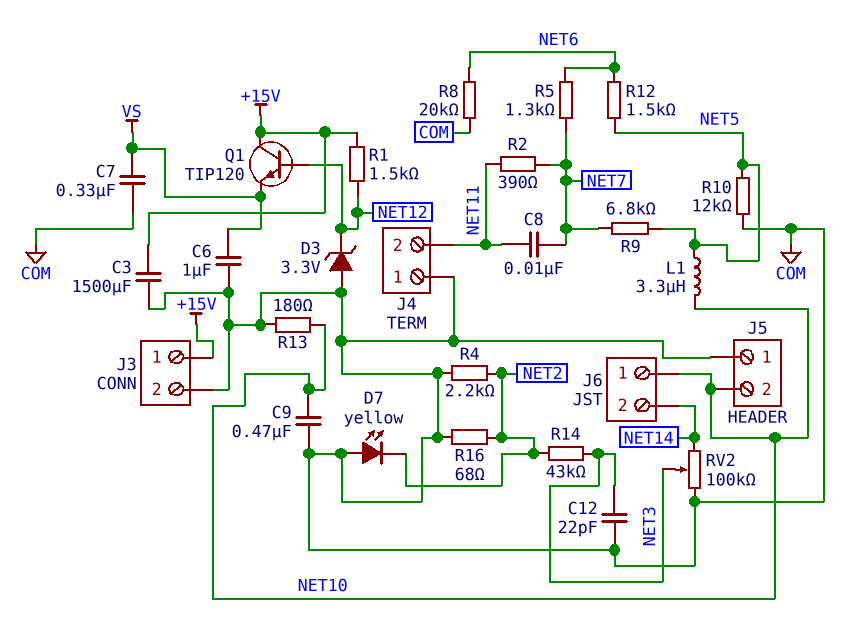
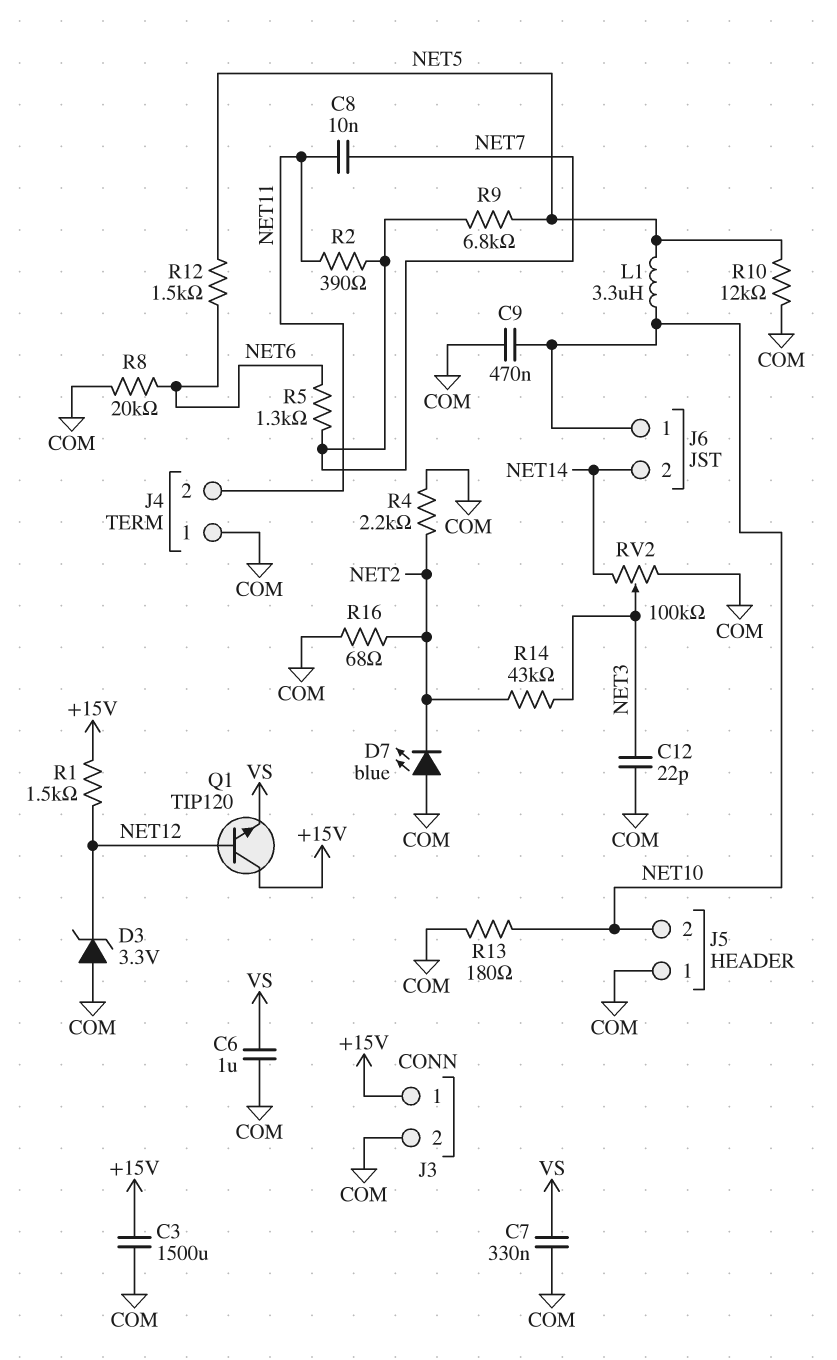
D7: LED yellow (A COM, K NET2) -> LED blue (A COM, K NET2)

